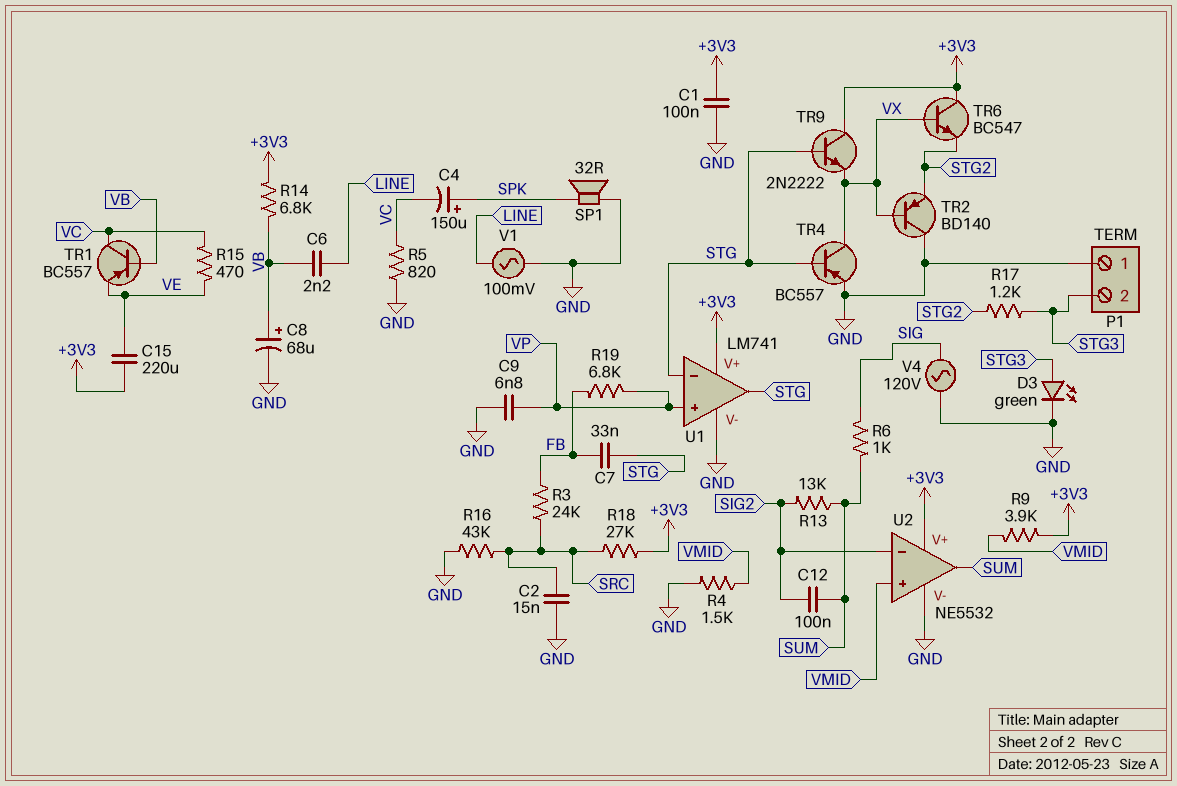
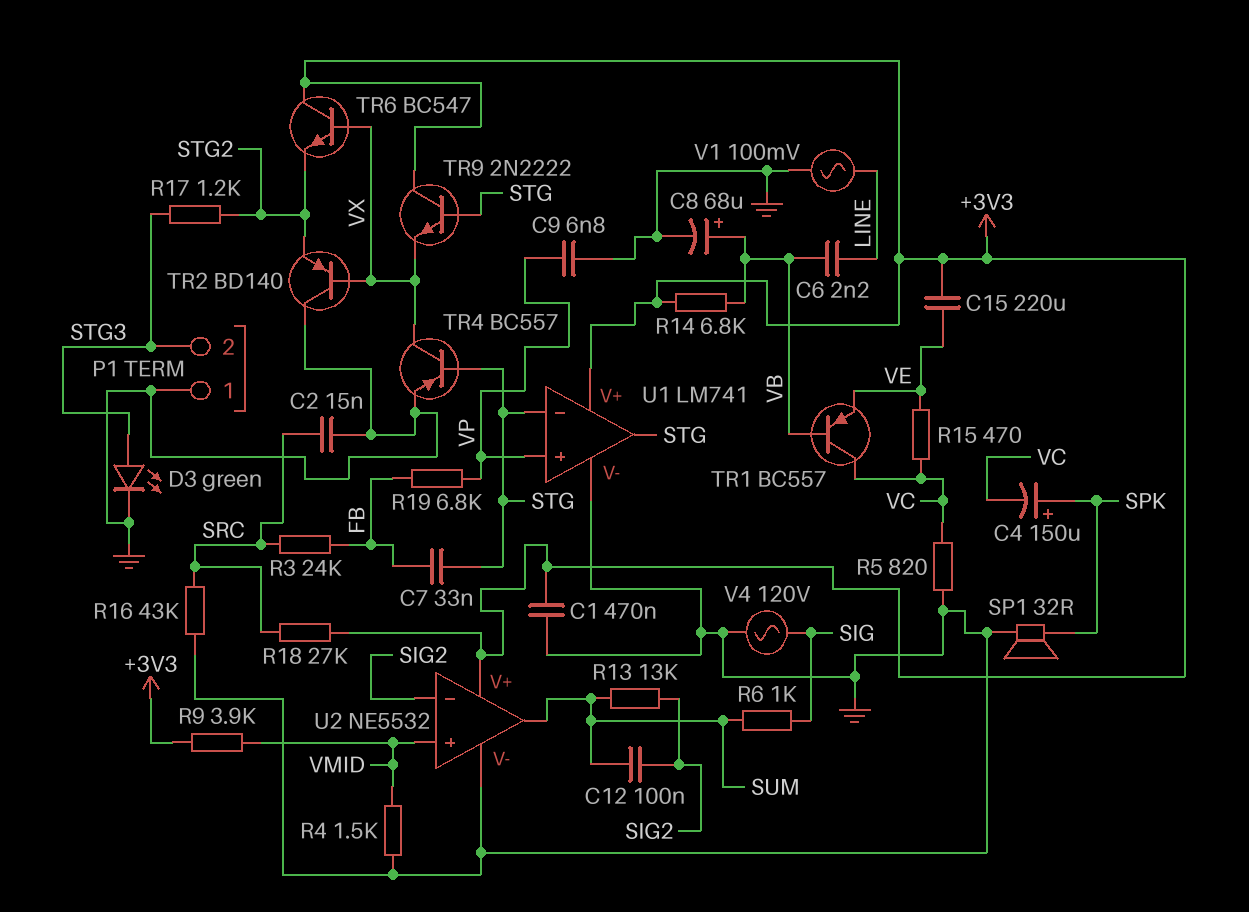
C1: 100nF (+3V3, GND) -> 470nF (+3V3, GND)

